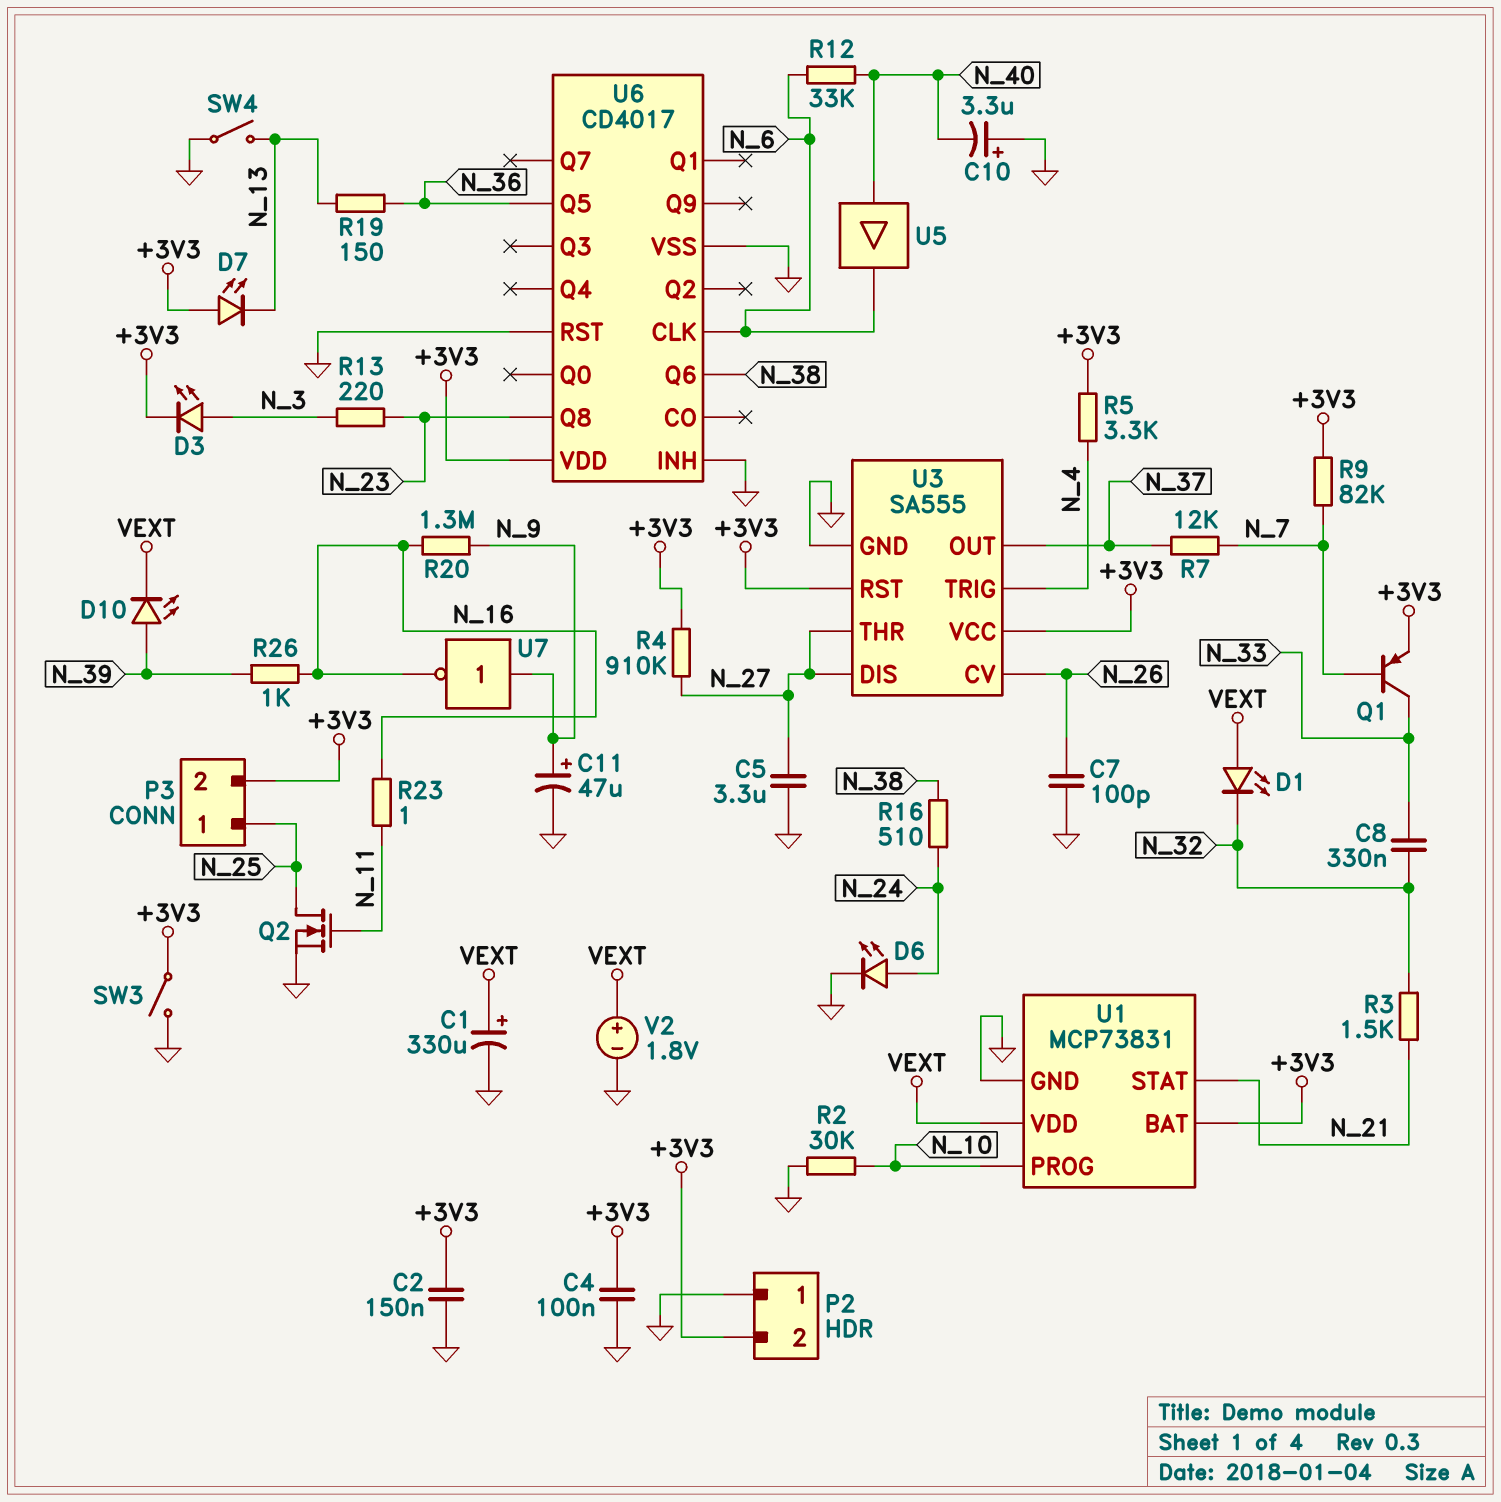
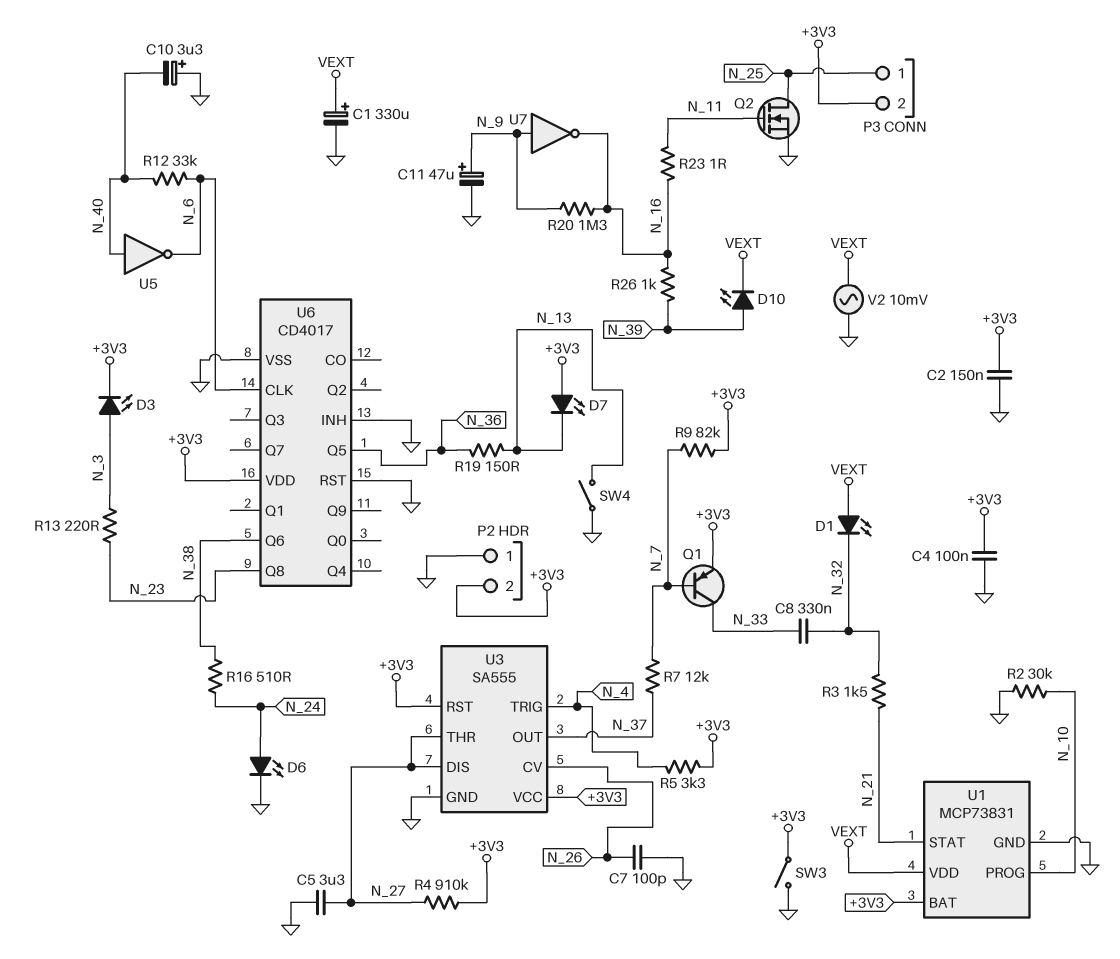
U5: buffer (in N_40, out N_6) -> NOT (in N_40, out N_6)
V2: 1.8V (plus VEXT, minus GND) -> AC 10mV (GND, VEXT)

